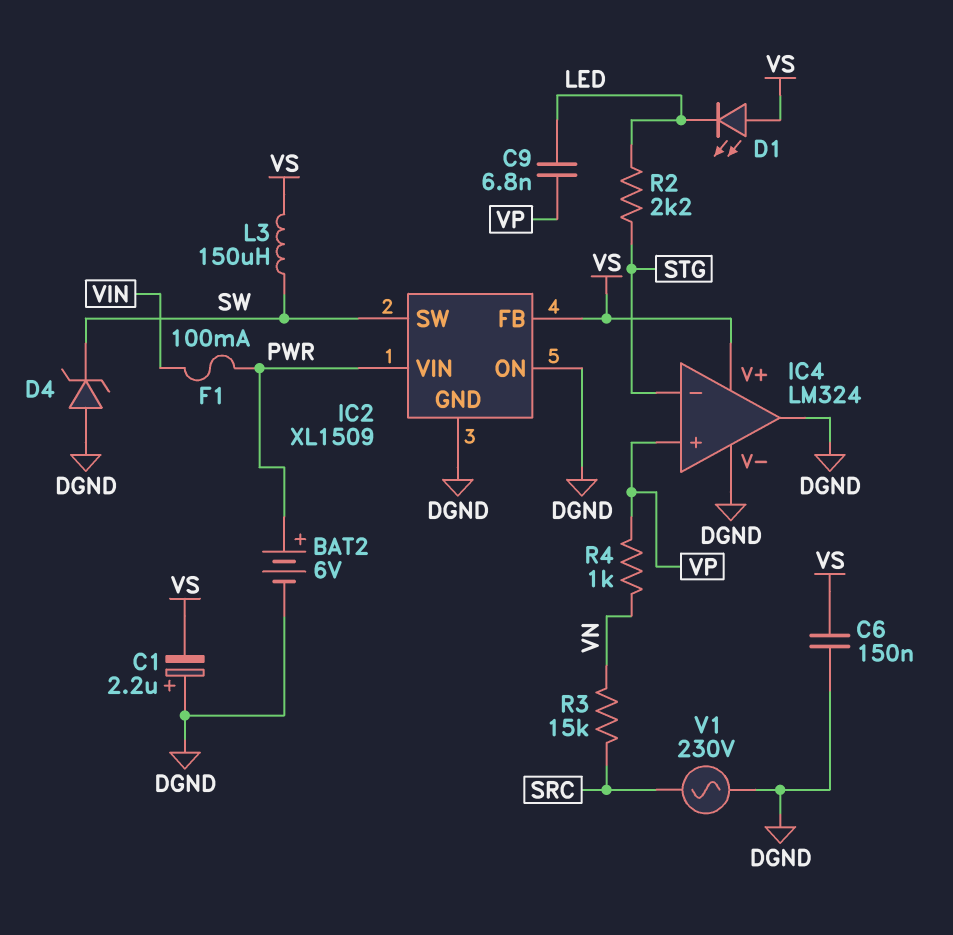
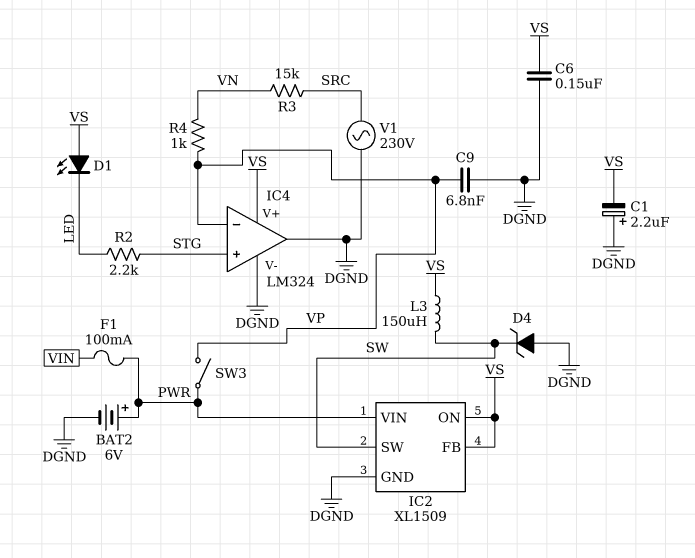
C9: 6.8nF (LED, VP) -> 6.8nF (DGND, VP)
IC2 pin ON: DGND -> VS
IC4 pin in+: VP -> STG
IC4 pin in-: STG -> VP
SW3: none -> switch (PWR, VP)

